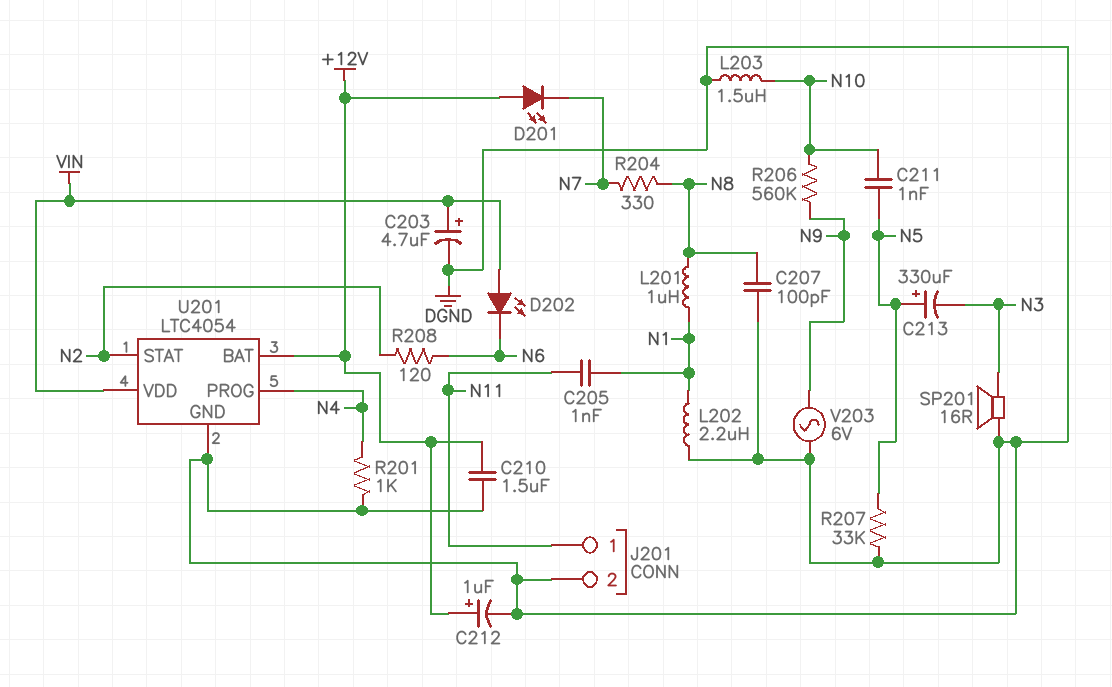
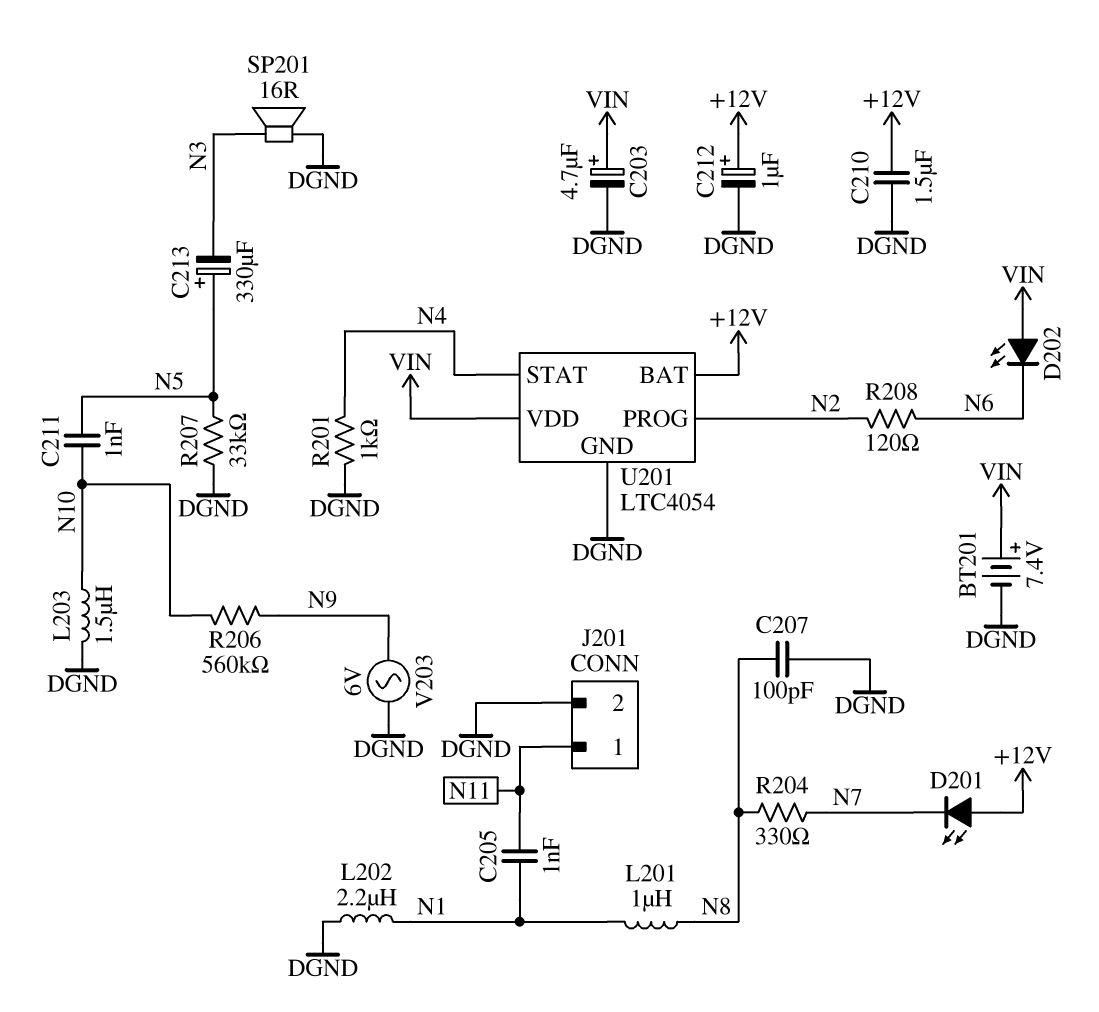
BT201: none -> 7.4V (plus VIN, minus DGND)
U201 pin PROG: N4 -> N2
U201 pin STAT: N2 -> N4

